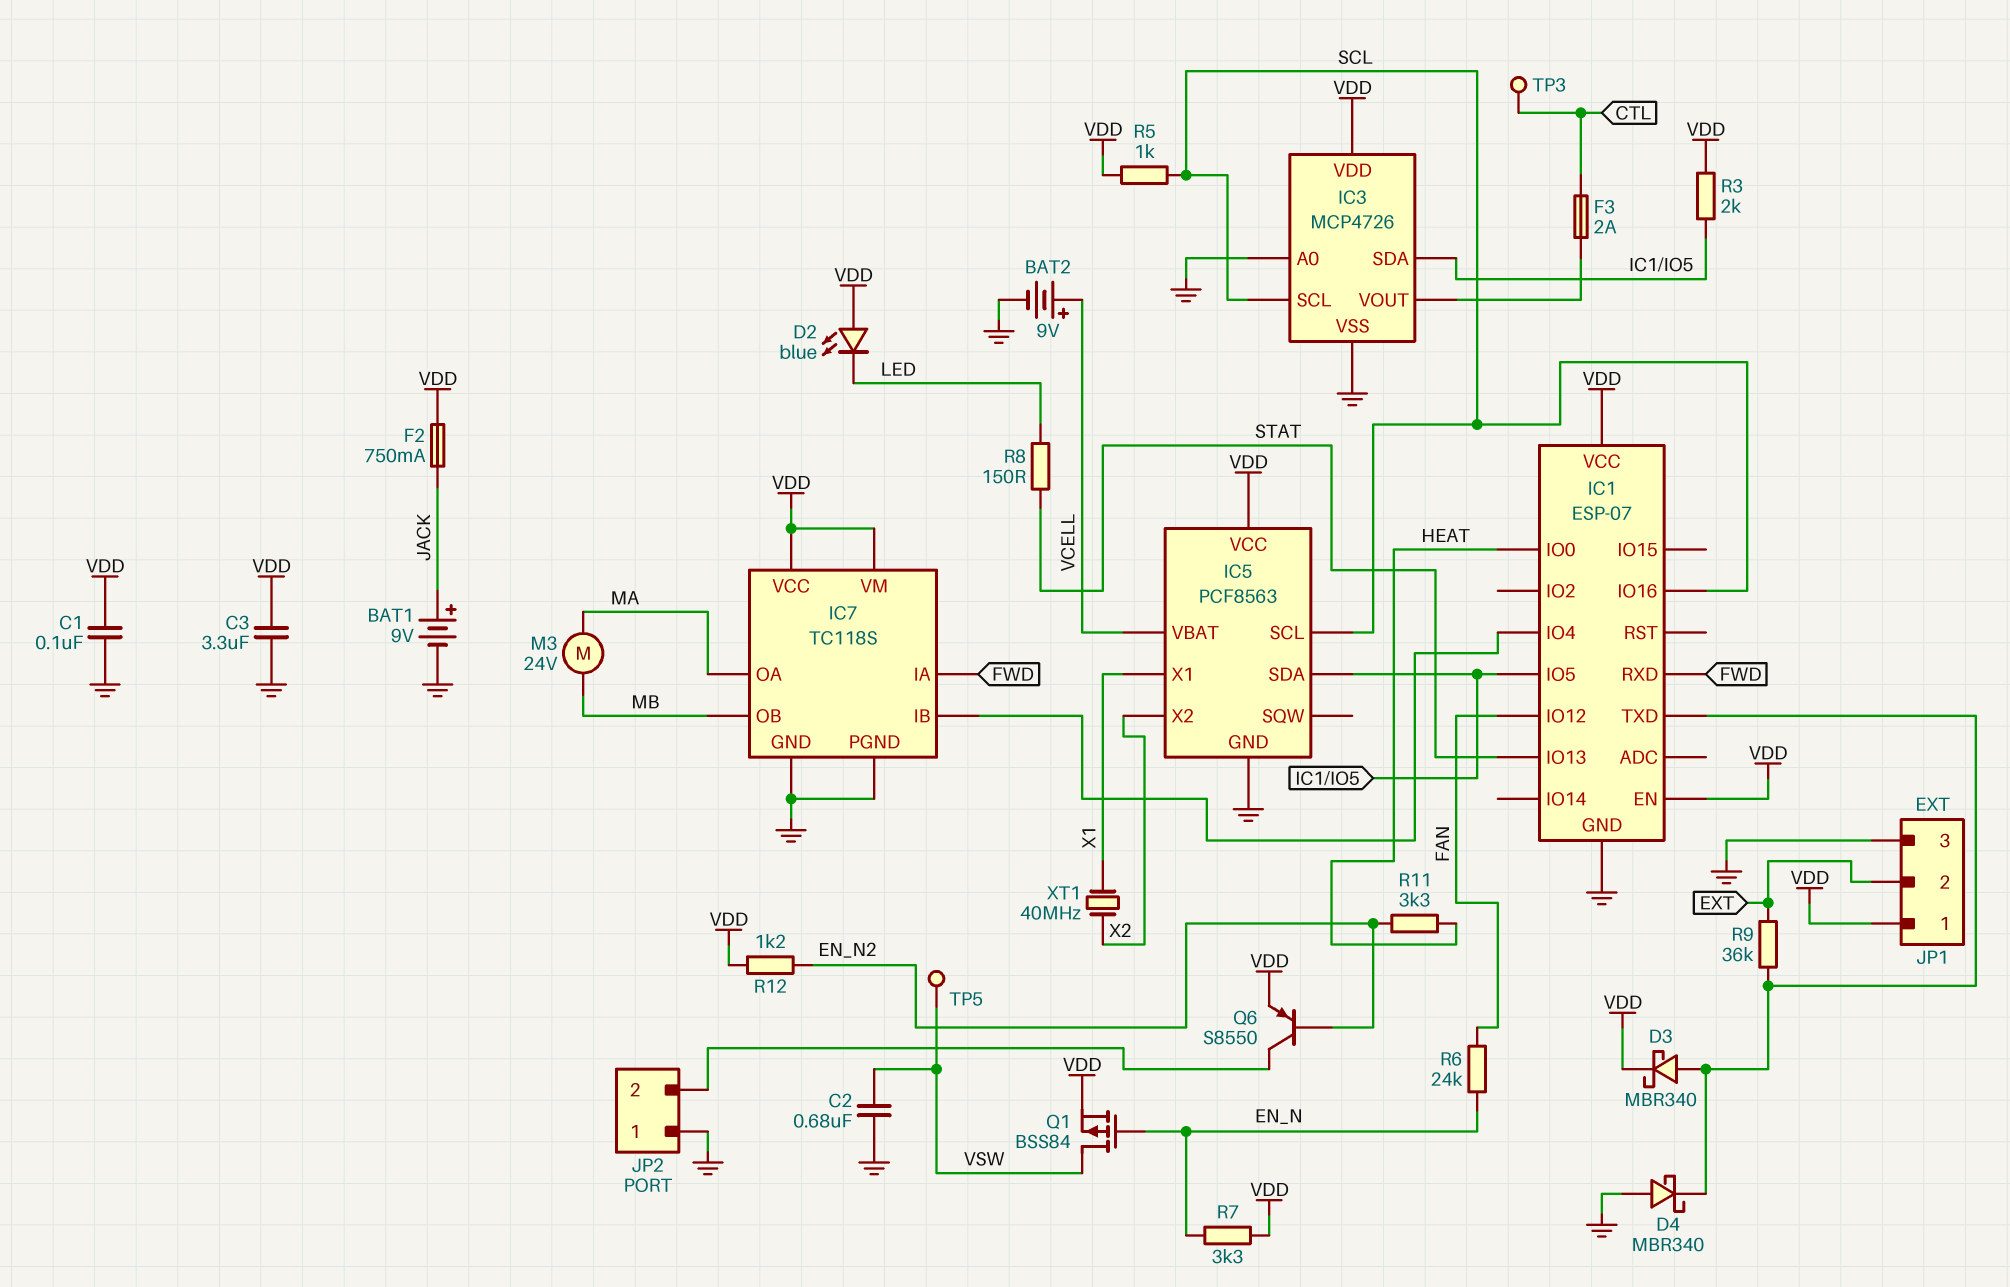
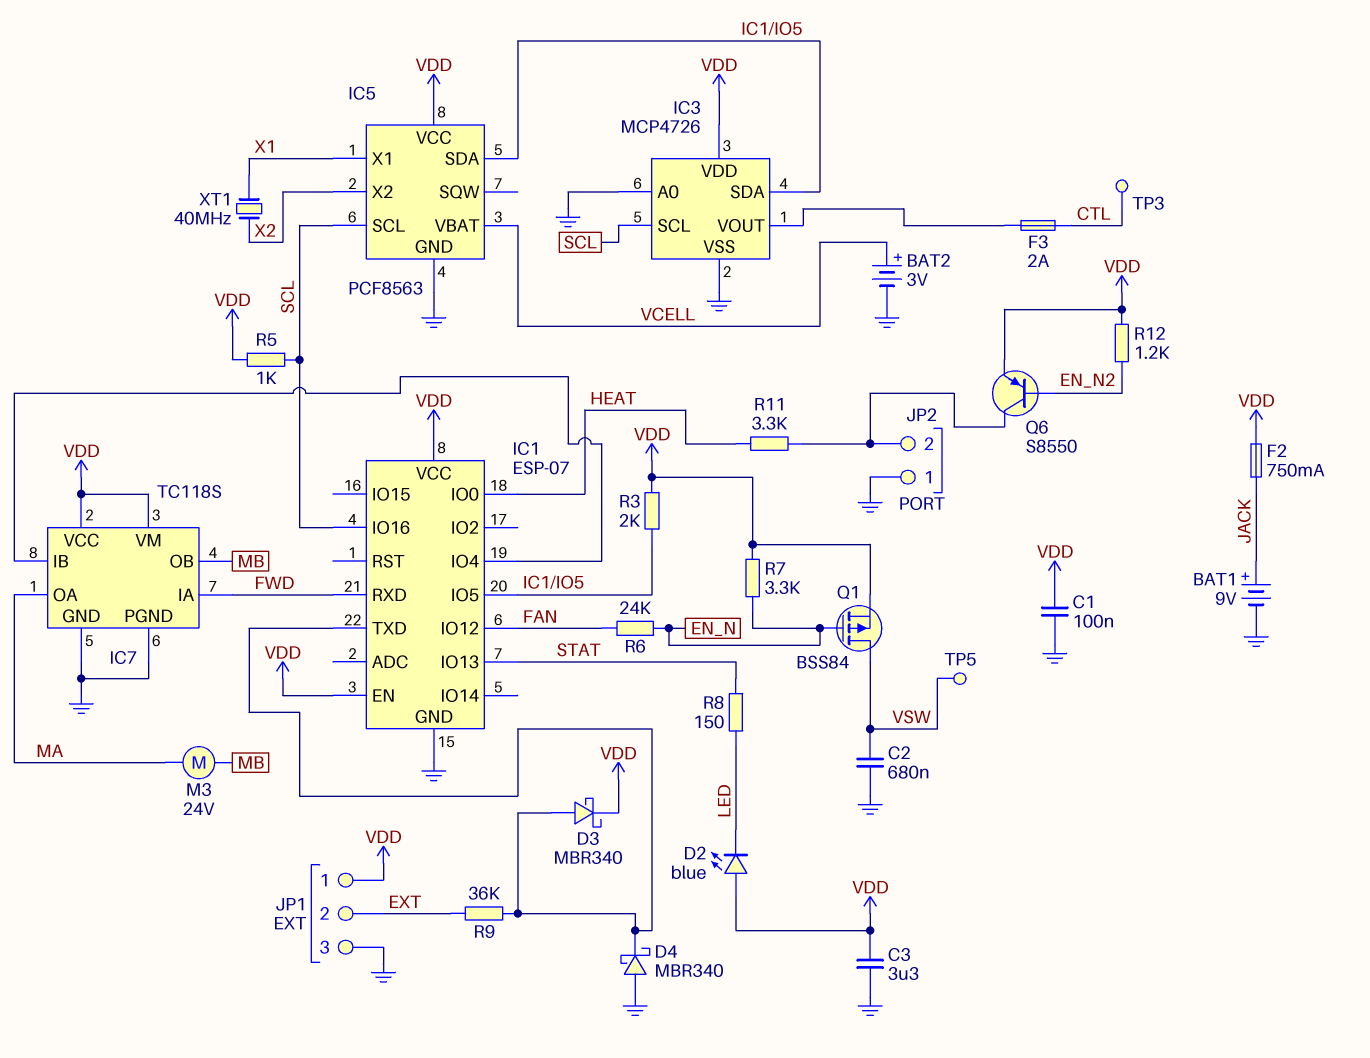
BAT2: 9V (plus VCELL, minus GND) -> 3V (plus VCELL, minus GND)
R11: 3.3k (EN_N2, HEAT) -> 3.3k (HEAT, JP2/2)

